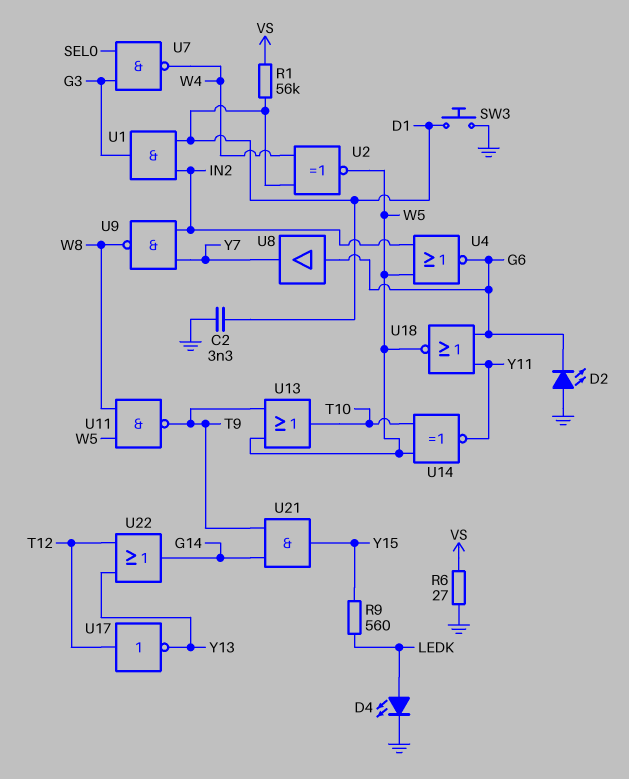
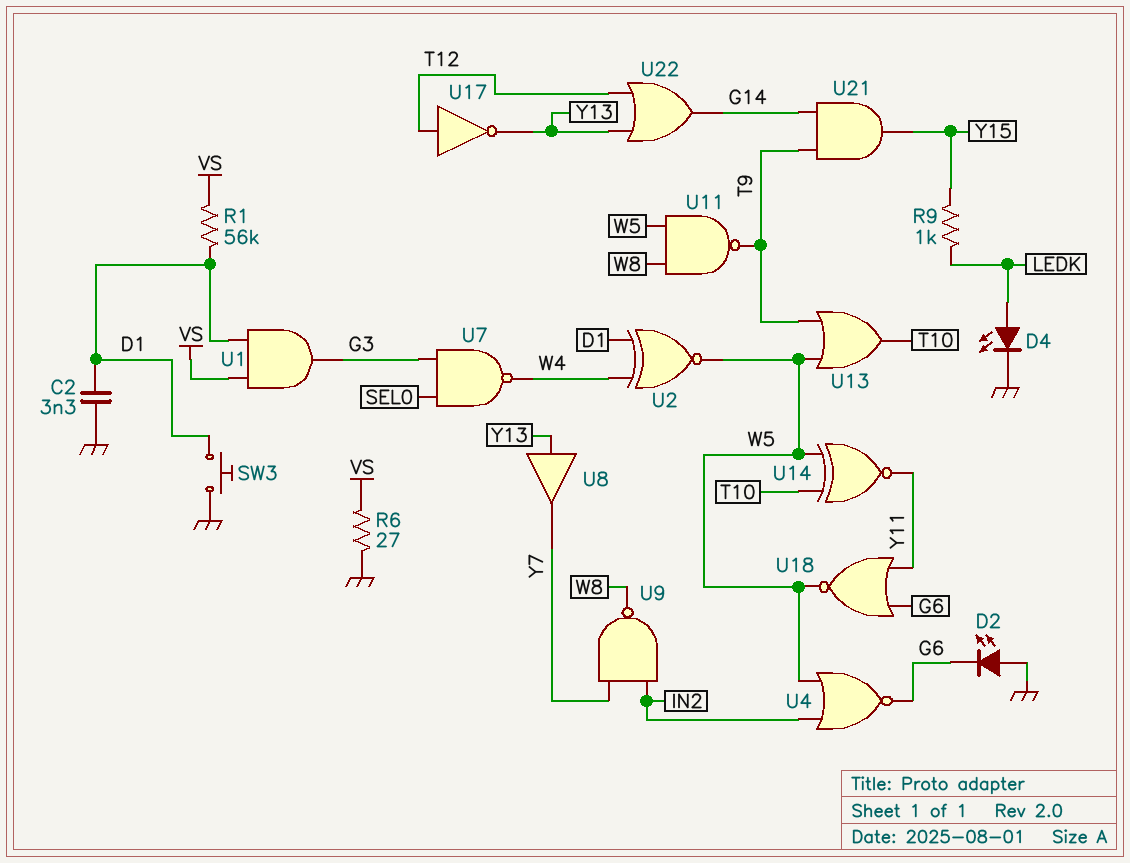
R9: 560 (LEDK, Y15) -> 1k (LEDK, Y15)
U1: AND (in D1, in IN2, out G3) -> AND (in D1, in VS, out G3)
U8: buffer (in G6, out Y7) -> buffer (in Y13, out Y7)

